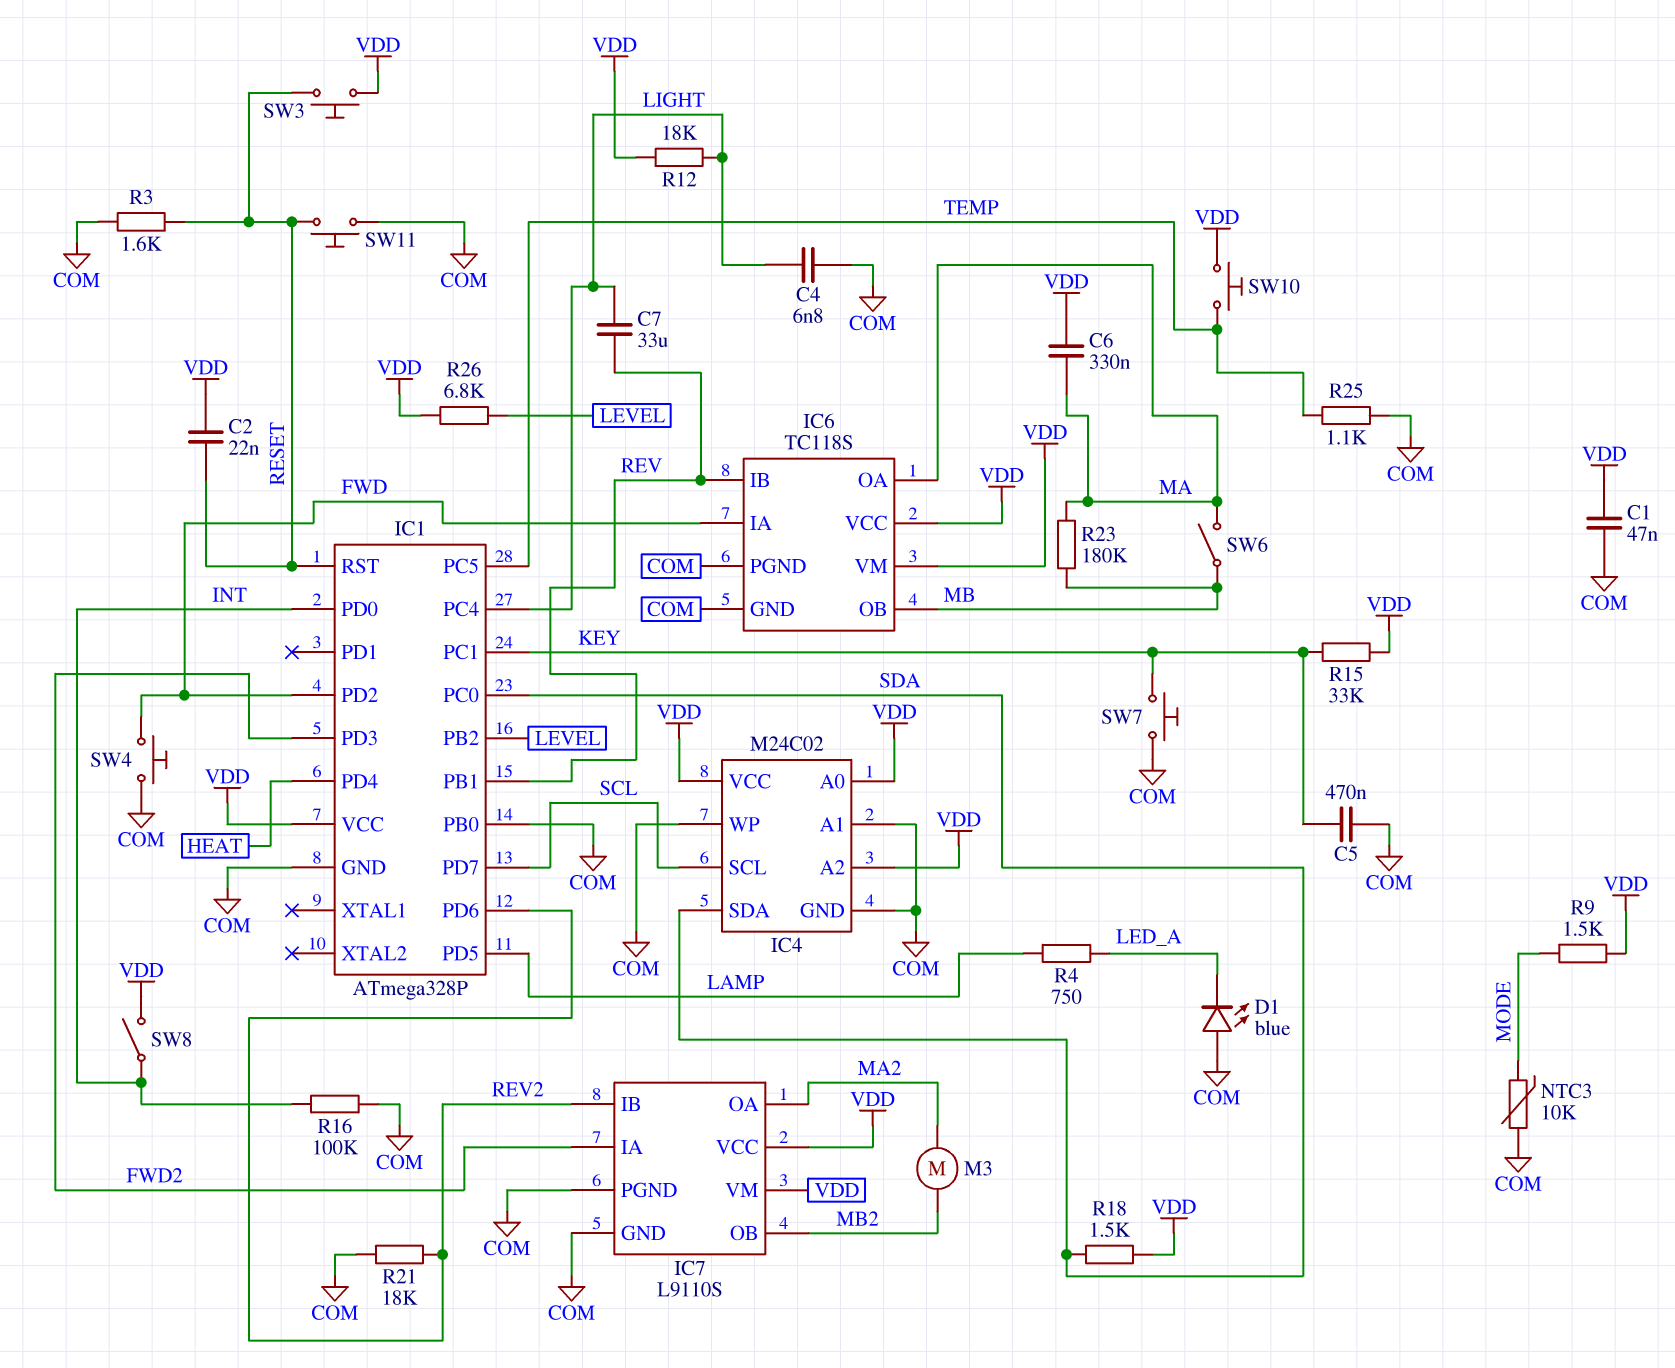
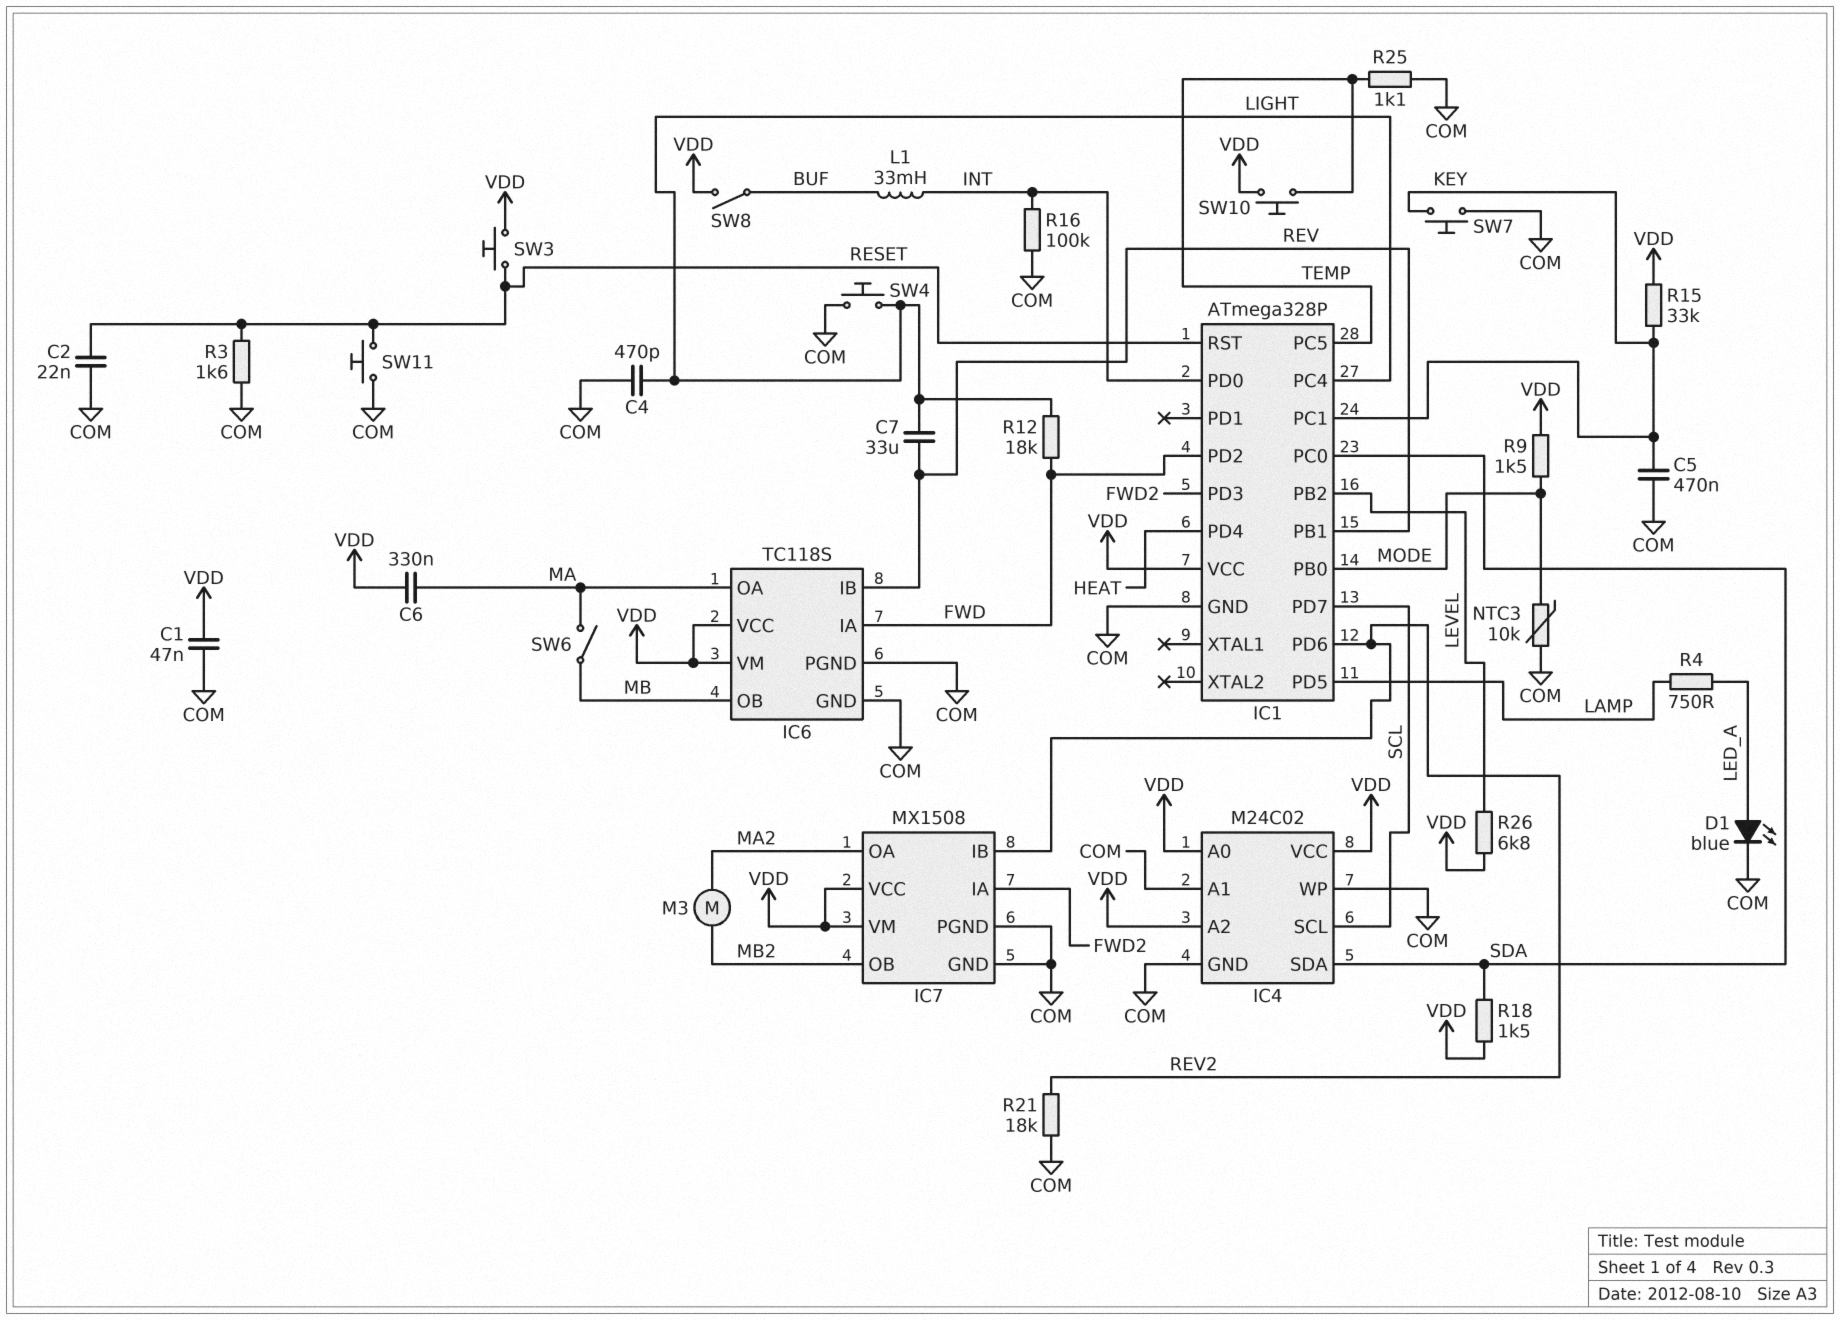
C2: 22nF (RESET, VDD) -> 22nF (COM, RESET)
C4: 6.8nF (COM, LIGHT) -> 470pF (COM, LIGHT)
D1: LED blue (A COM, K LED_A) -> LED blue (A LED_A, K COM)
IC1 pin PB0: COM -> MODE
IC7: L9110S -> MX1508
L1: none -> 33mH (BUF, INT)
R12: 18k (LIGHT, VDD) -> 18k (FWD, LIGHT)
R23: 180k (MA, MB) -> none
SW4: button (COM, FWD) -> button (COM, LIGHT)
SW8: switch (INT, VDD) -> switch (BUF, VDD)

